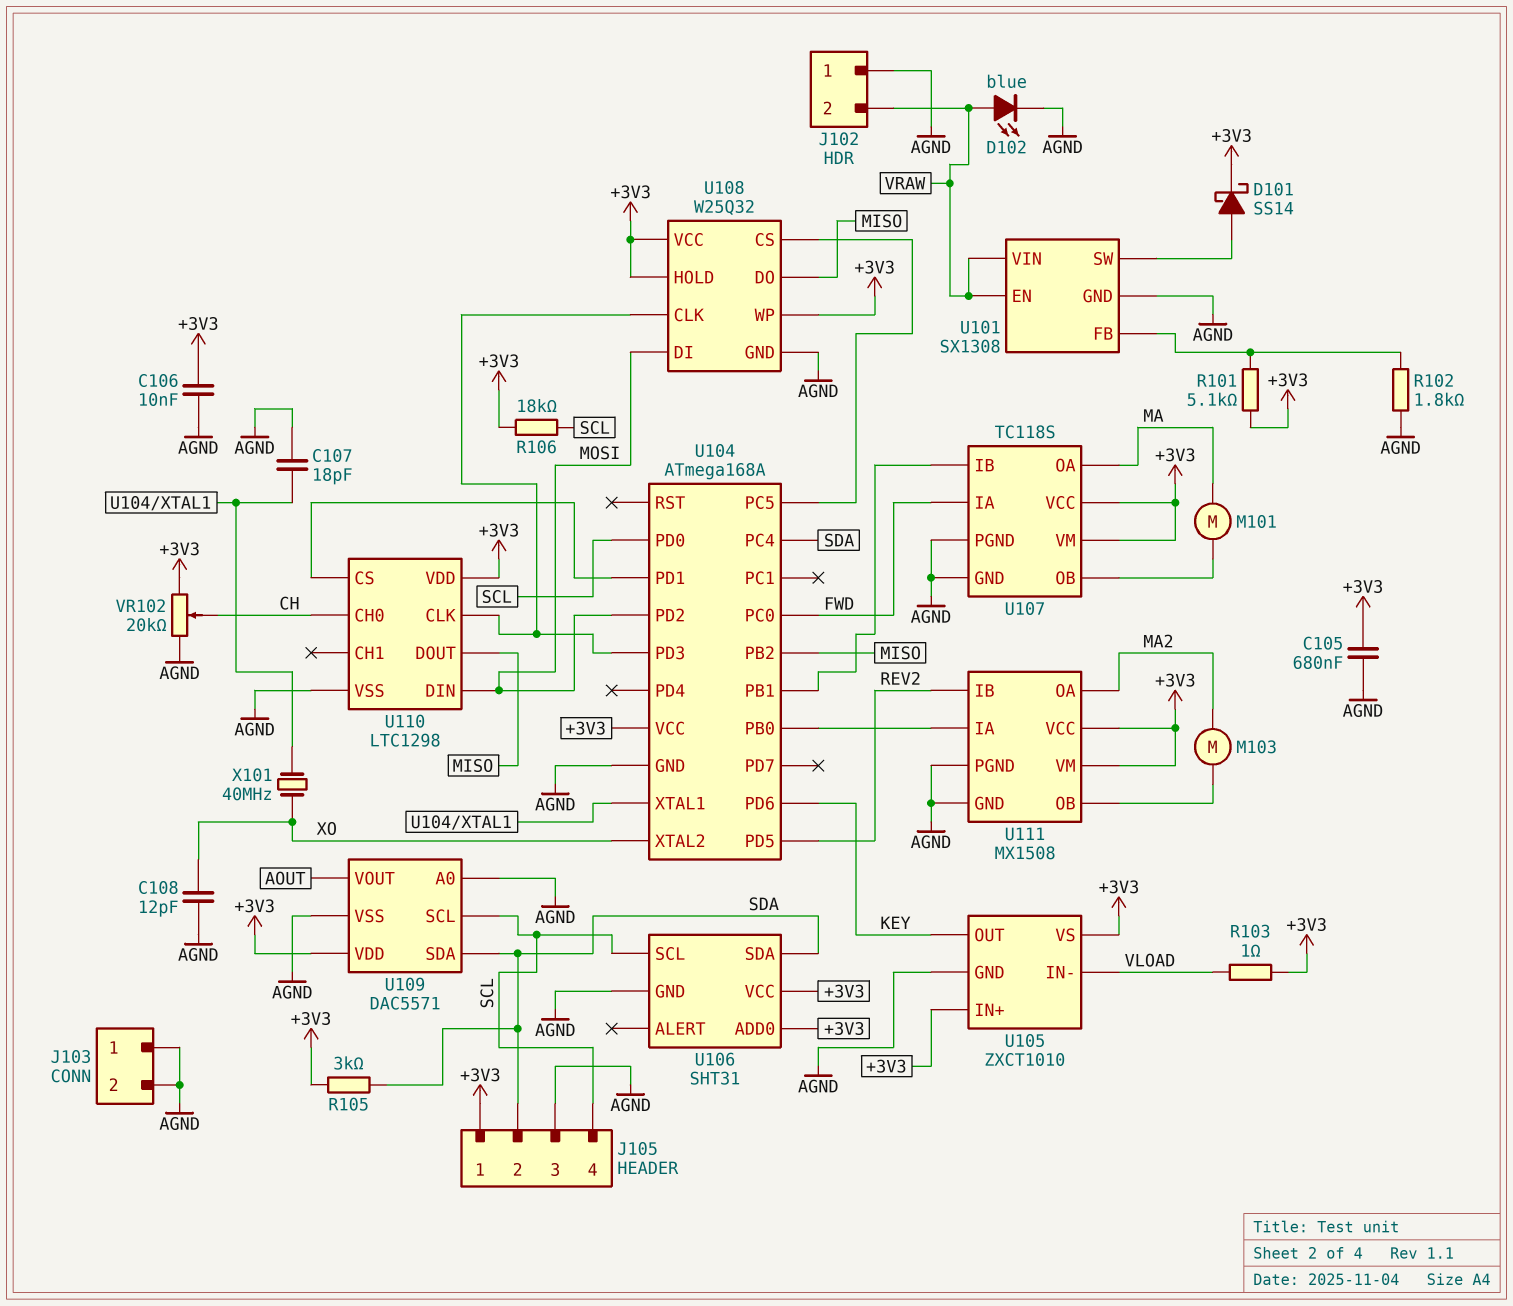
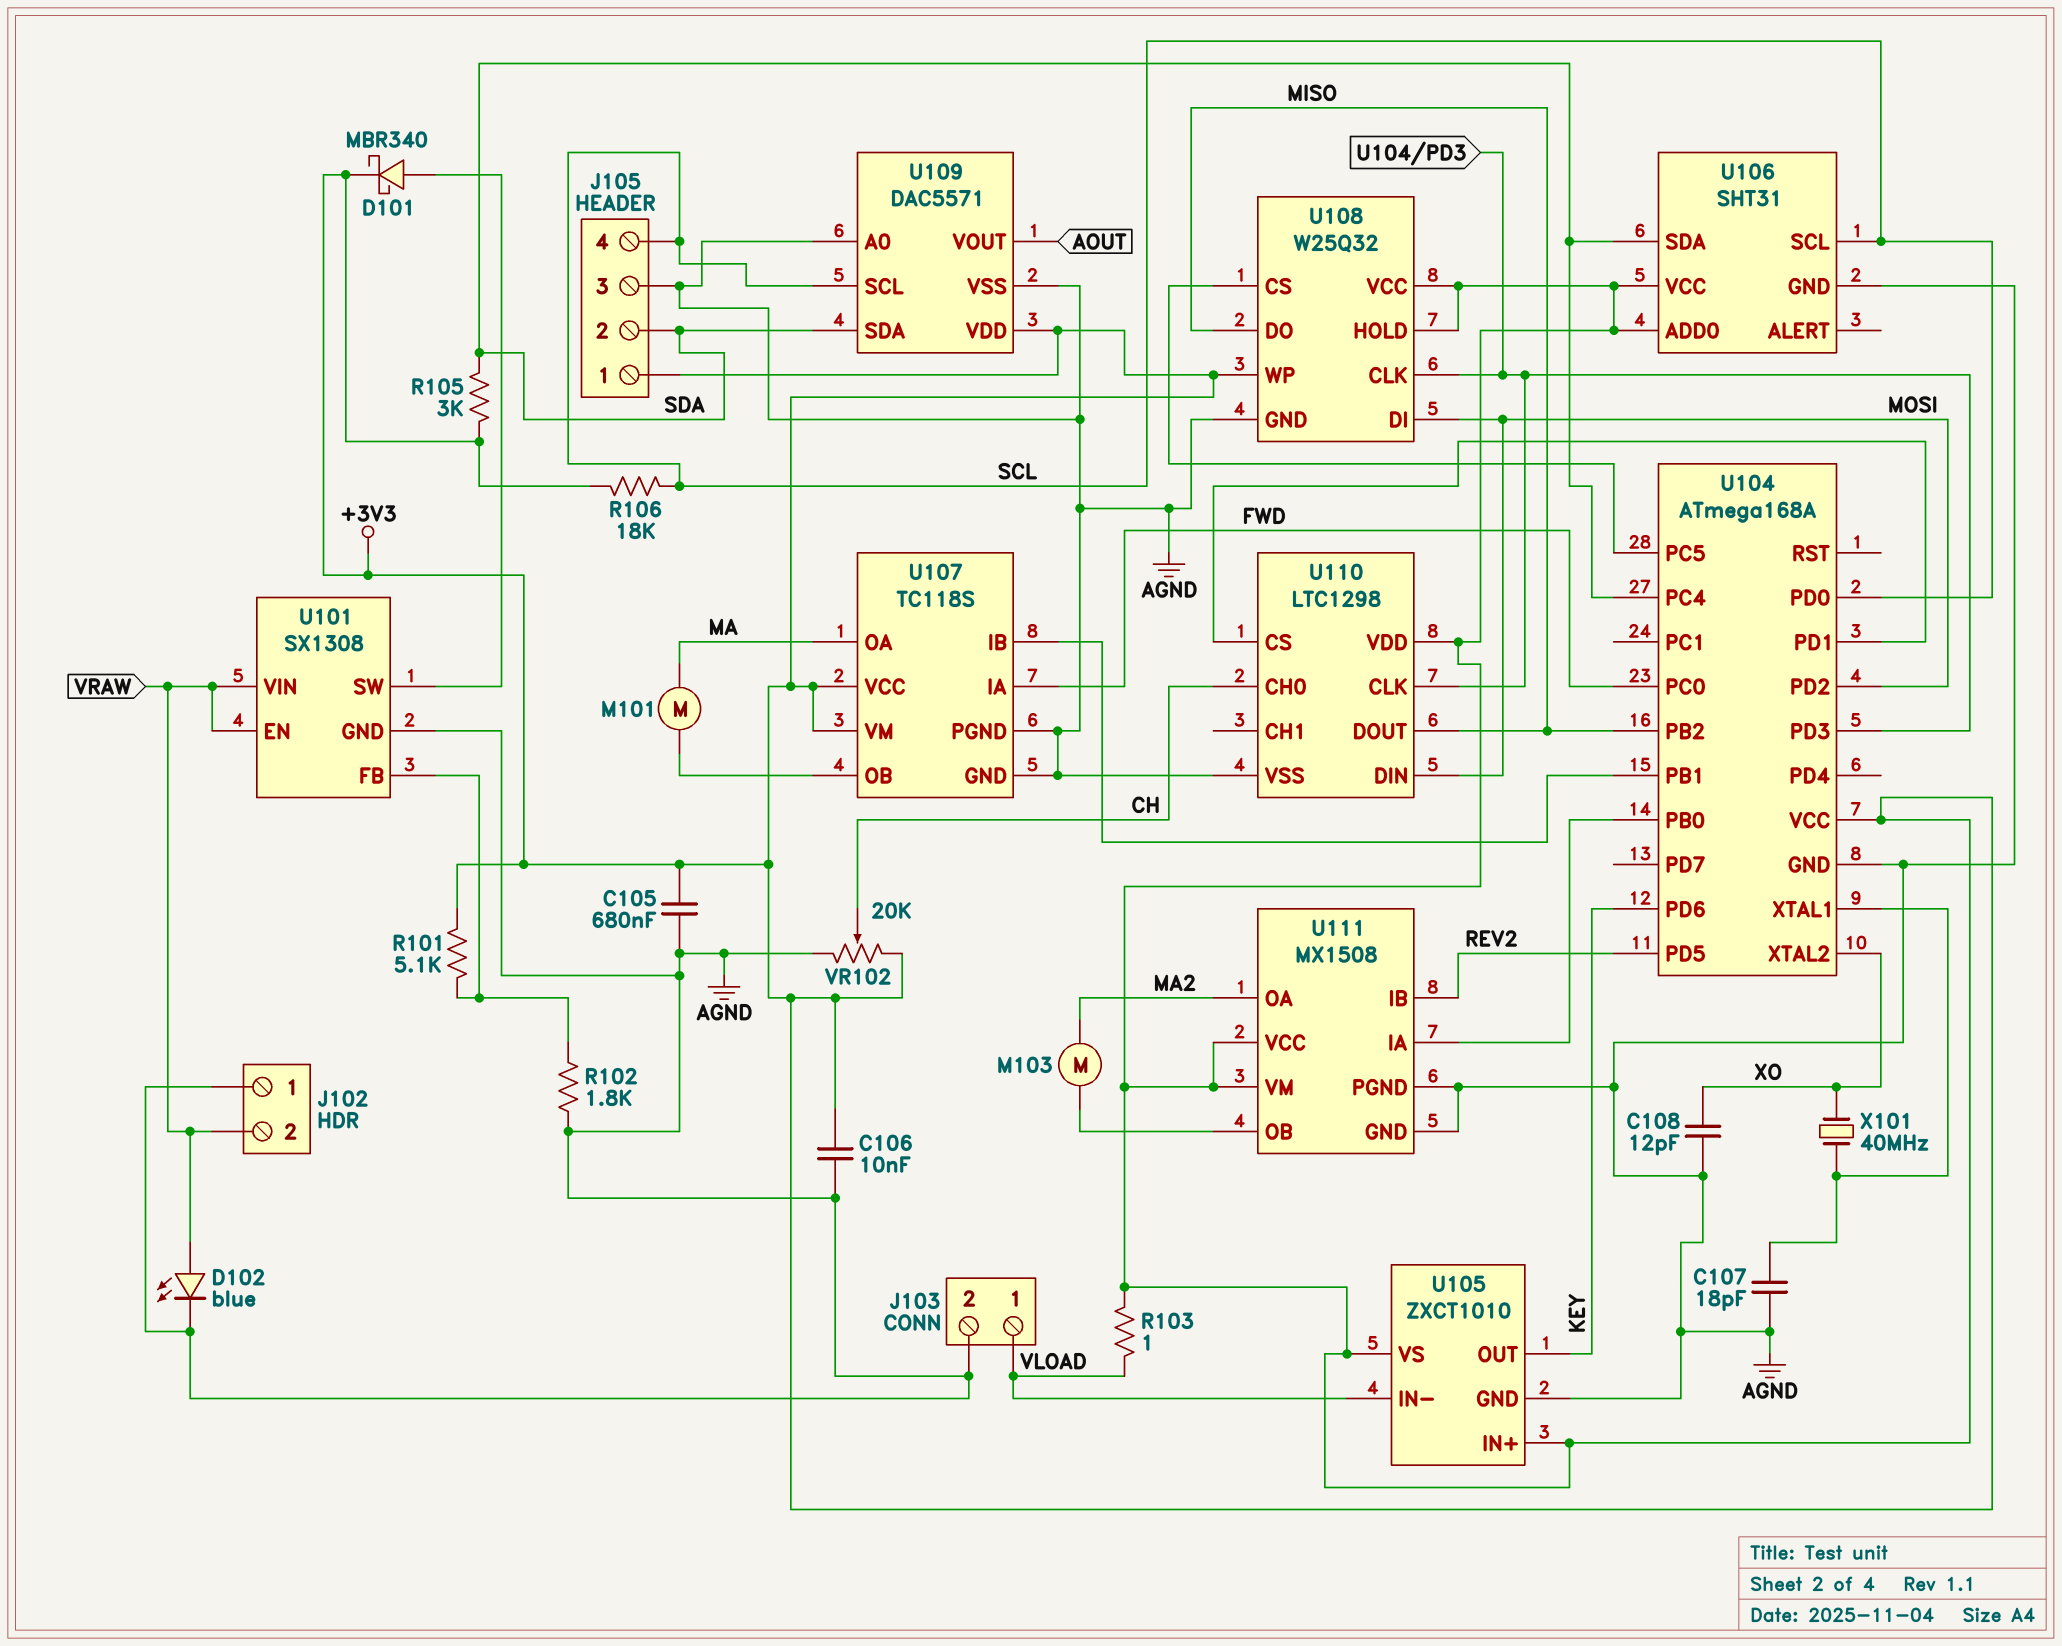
D101: schottky SS14 (A U101/SW, K +3V3) -> schottky MBR340 (A U101/SW, K +3V3)
J103 pin 1: AGND -> VLOAD

